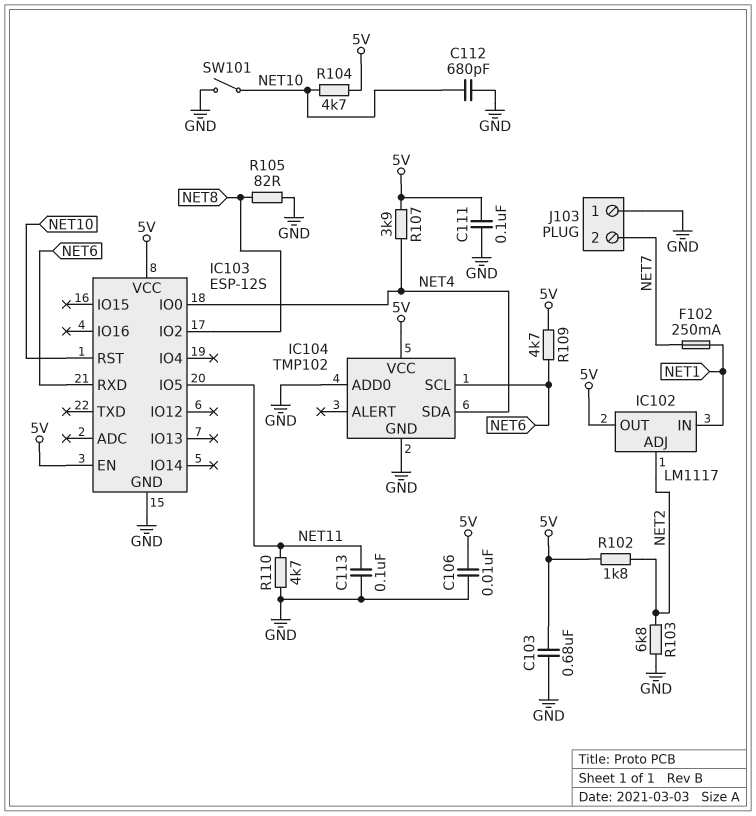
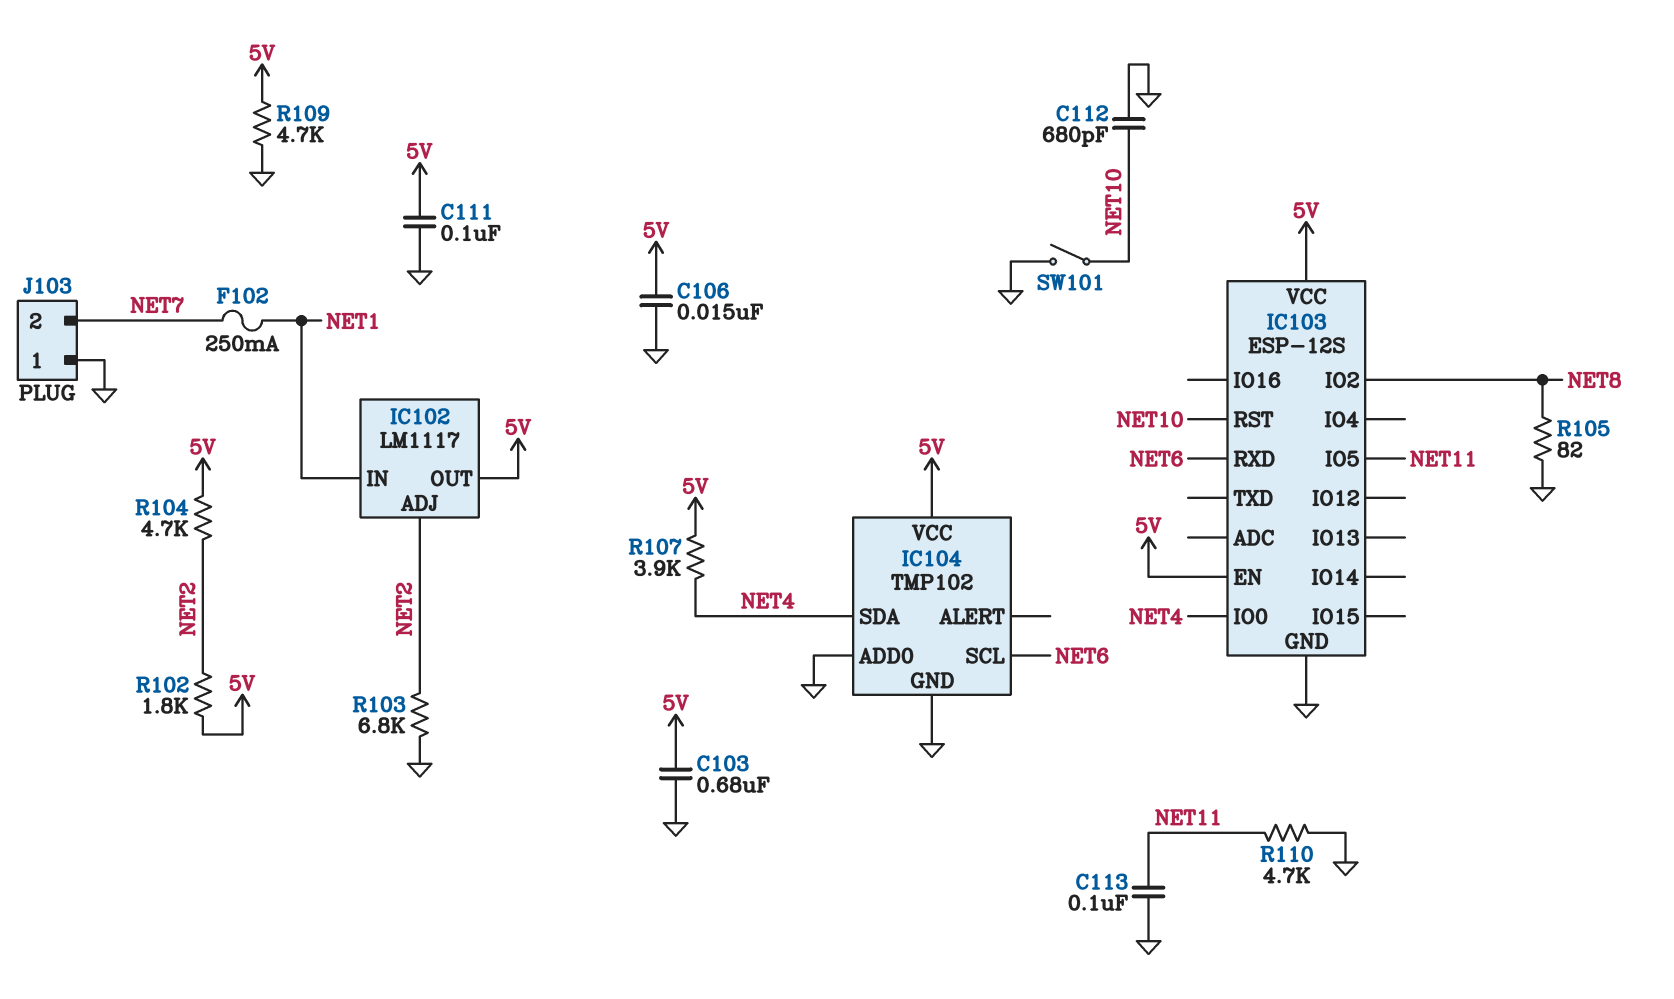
C106: 10nF (5V, GND) -> 15nF (5V, GND)
R104: 4.7k (5V, NET10) -> 4.7k (5V, NET2)
R109: 4.7k (5V, NET6) -> 4.7k (5V, GND)

